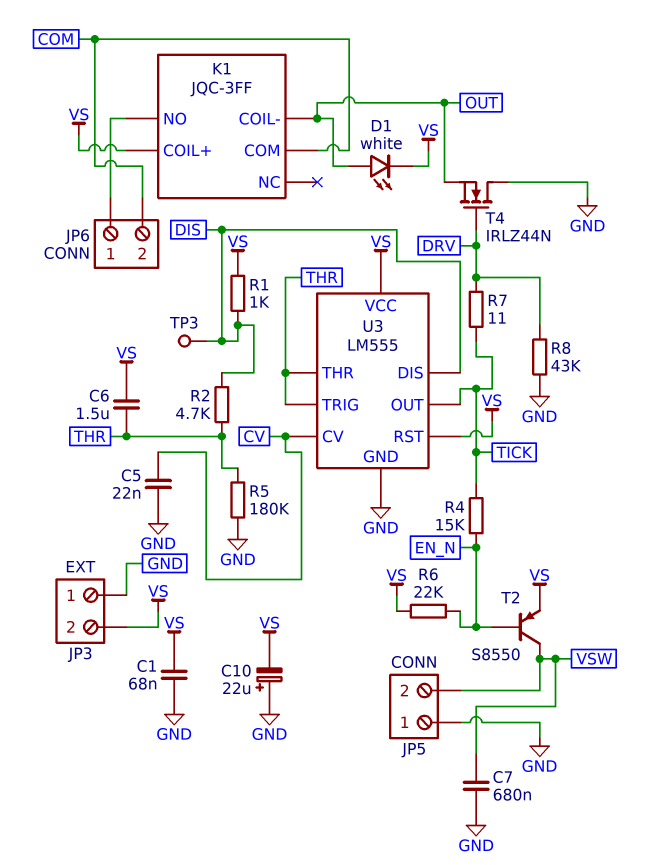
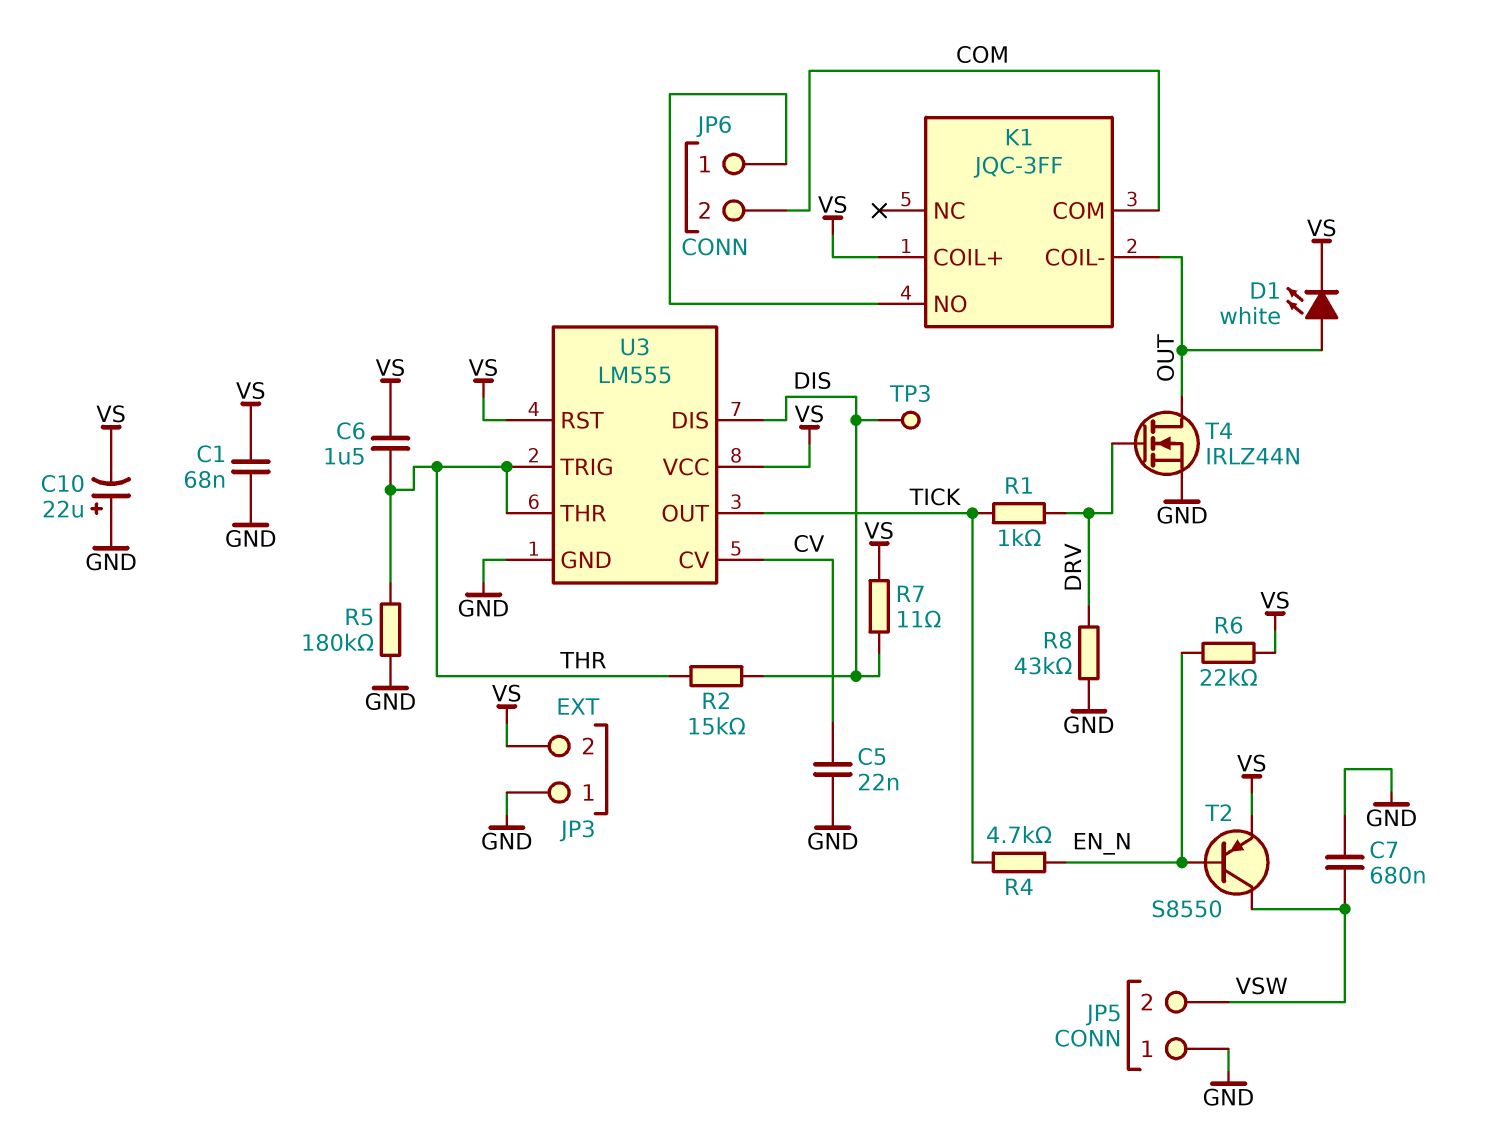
R1: 1k (DIS, VS) -> 1k (DRV, TICK)
R2: 4.7k (DIS, THR) -> 15k (DIS, THR)
R4: 15k (EN_N, TICK) -> 4.7k (EN_N, TICK)
R7: 11 (DRV, TICK) -> 11 (DIS, VS)
T4: NMOS IRLZ44N (G DRV, D GND, S OUT) -> NMOS IRLZ44N (G DRV, D OUT, S GND)

